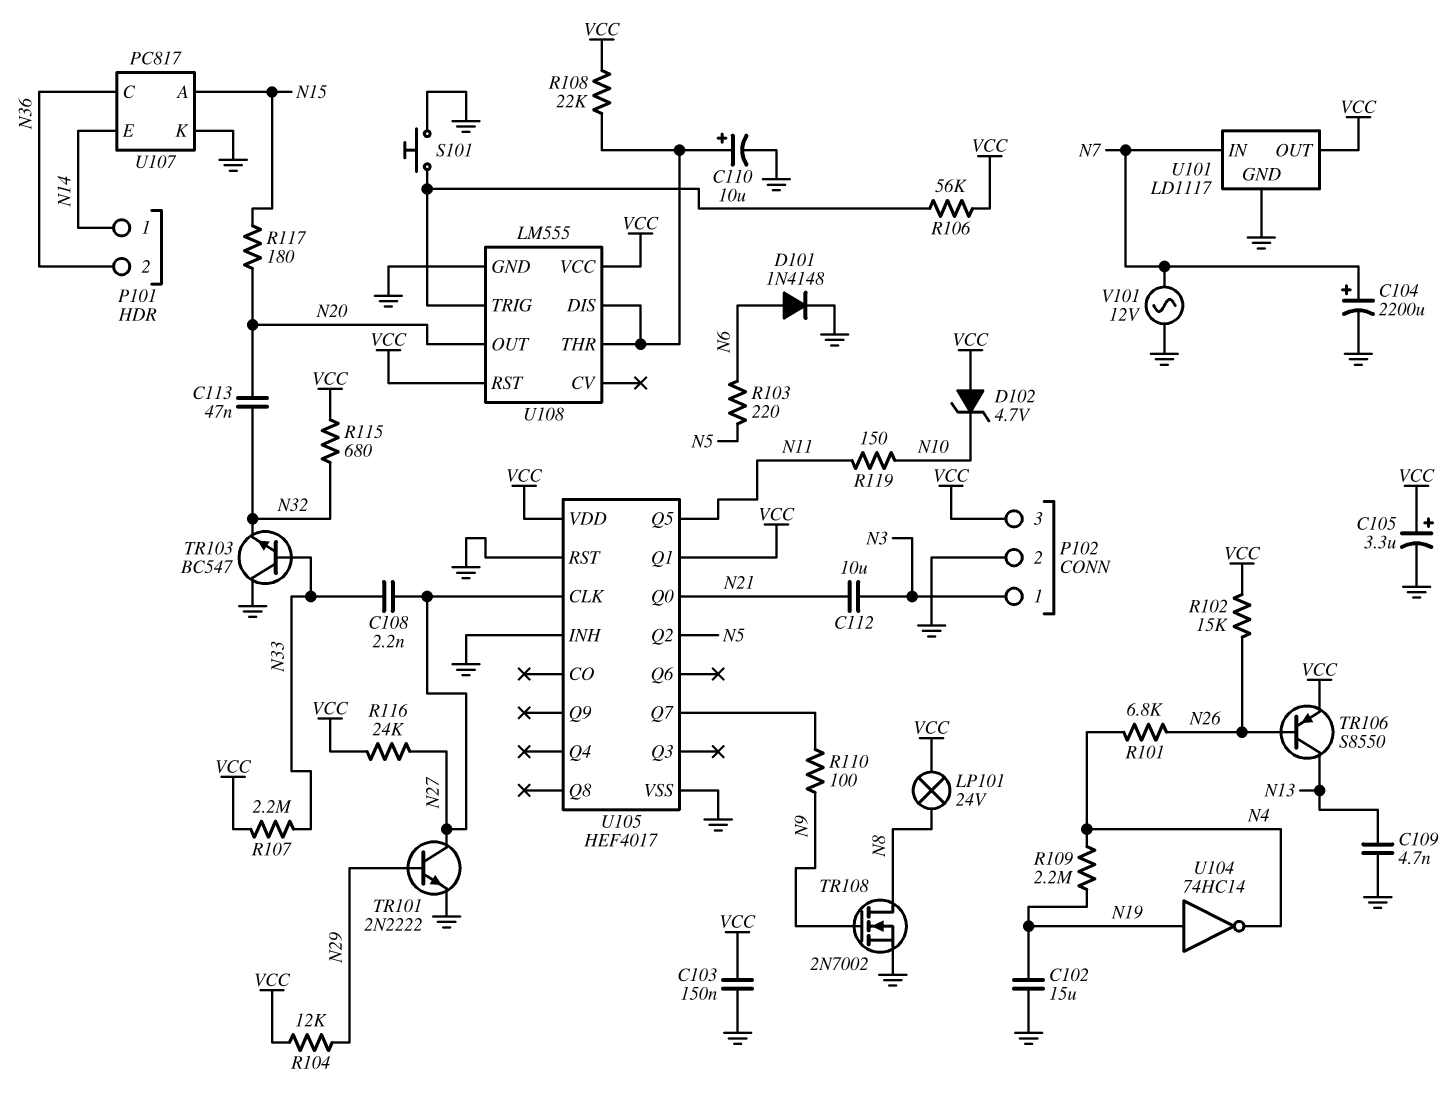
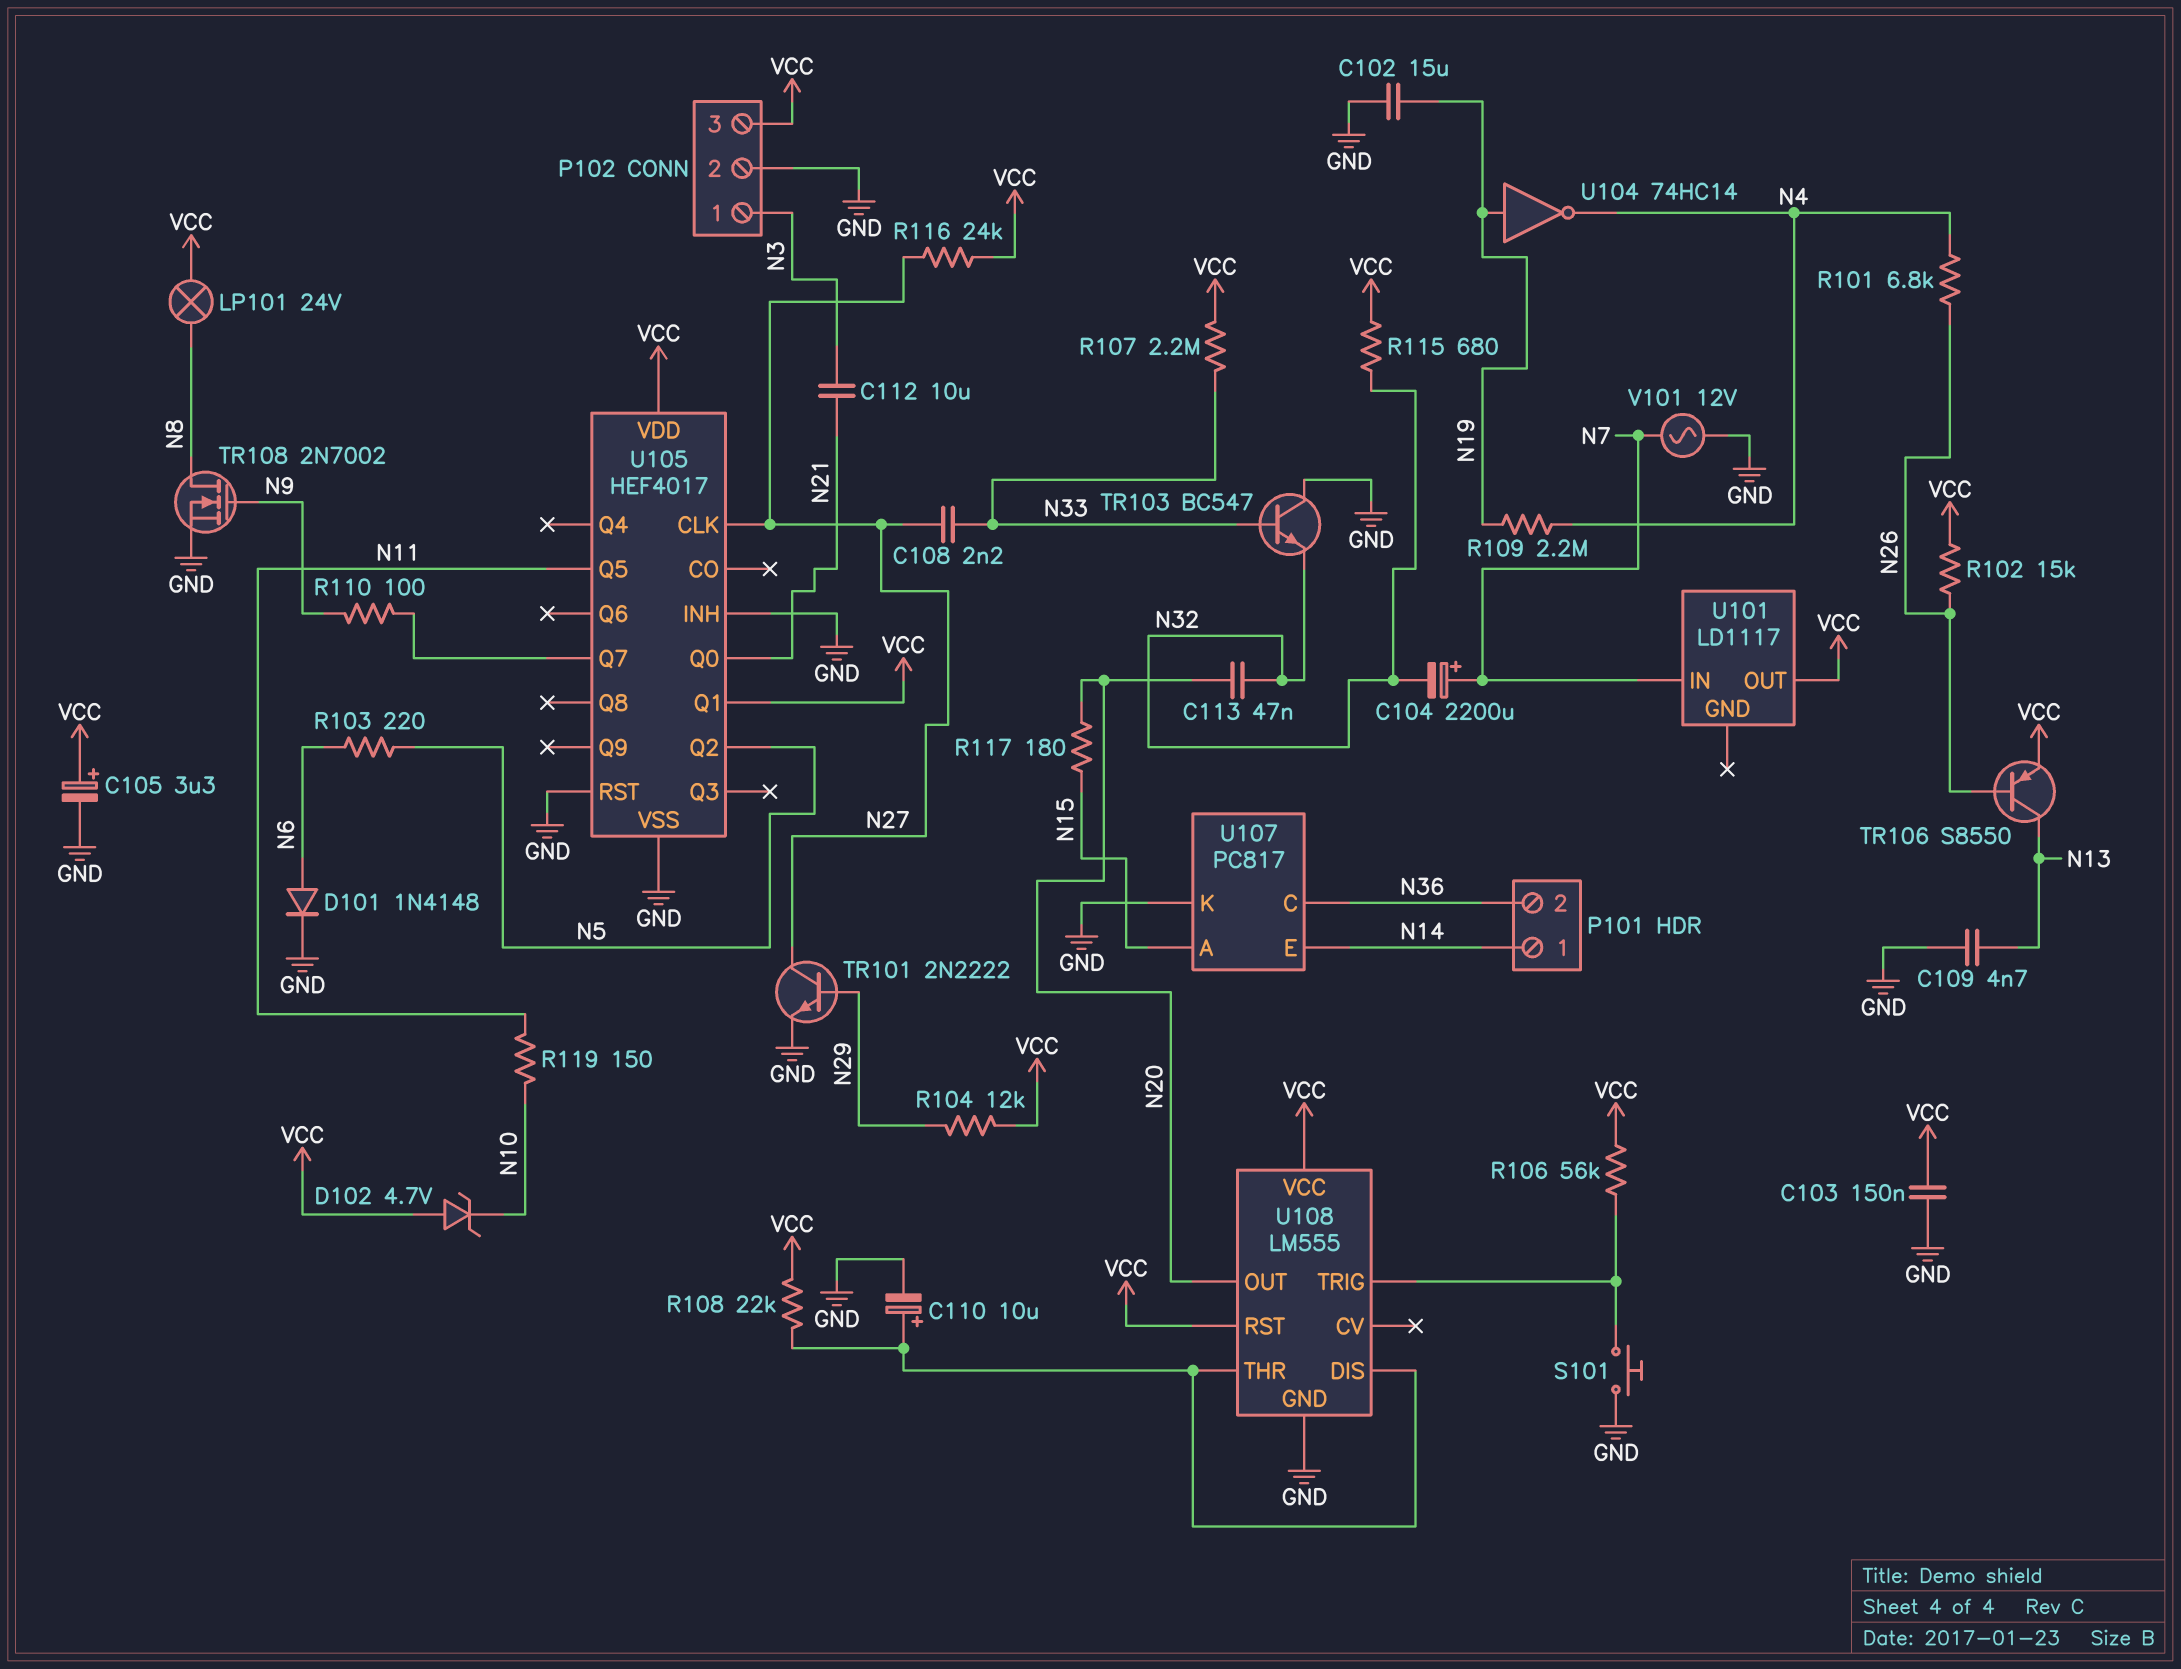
C104: 2200uF (plus N7, minus GND) -> 2200uF (plus N7, minus N32)
U101 pin GND: GND -> none

